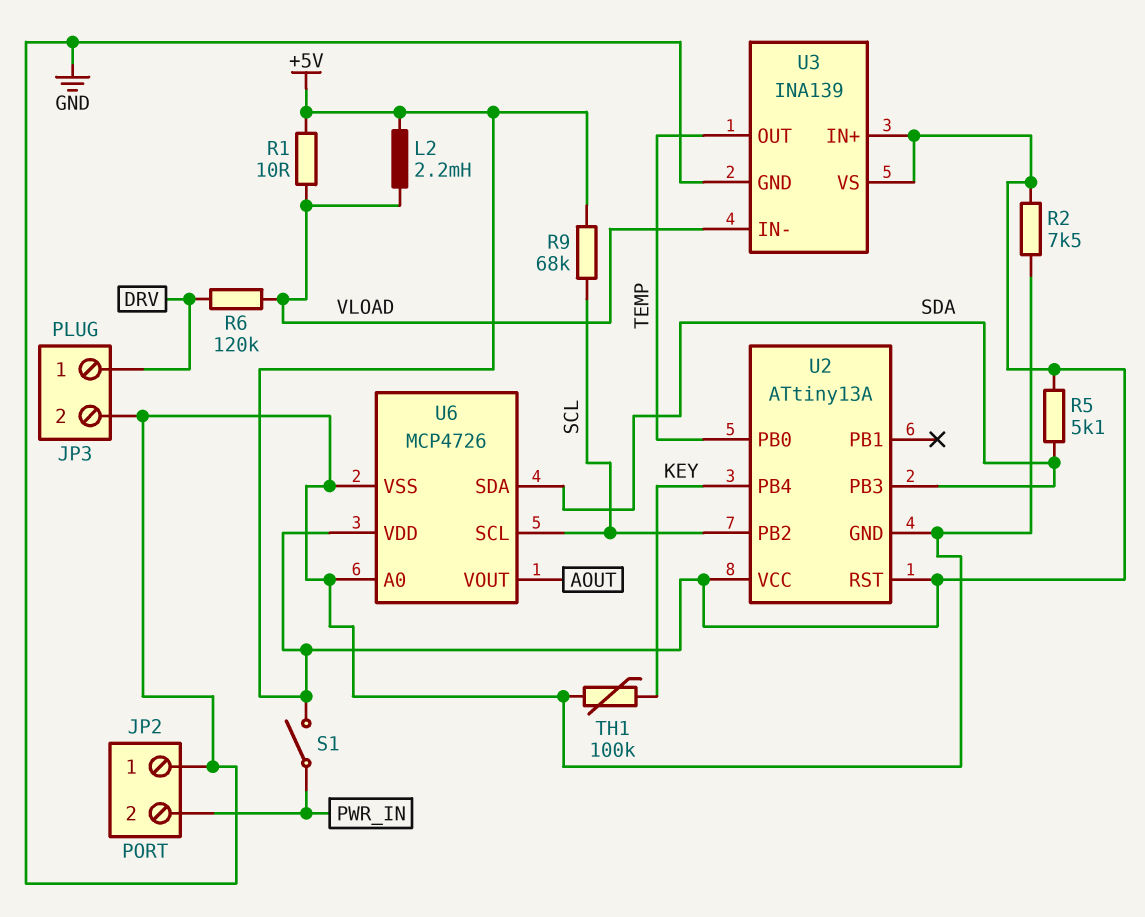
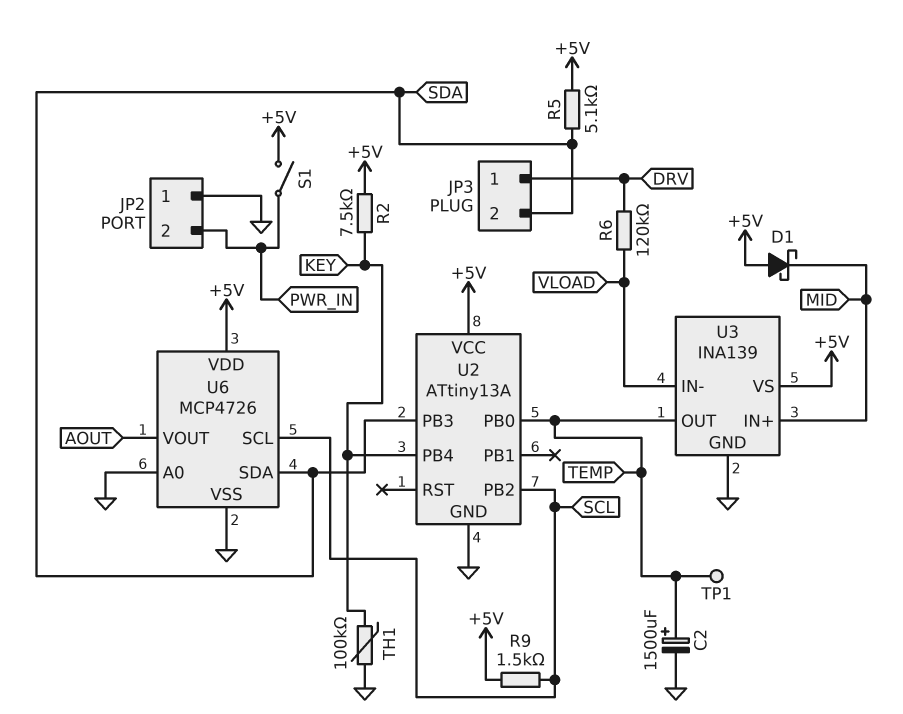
C2: none -> 1500uF (plus TEMP, minus GND)
D1: none -> schottky (A +5V, K MID)
JP3 pin 2: GND -> SDA
L2: 2.2mH (+5V, VLOAD) -> none
R1: 10 (+5V, VLOAD) -> none
R2: 7.5k (+5V, GND) -> 7.5k (+5V, KEY)
R9: 68k (+5V, SCL) -> 1.5k (+5V, SCL)
TP1: none -> test point (TEMP)
U2 pin RST: +5V -> none
U3 pin IN+: +5V -> MID

